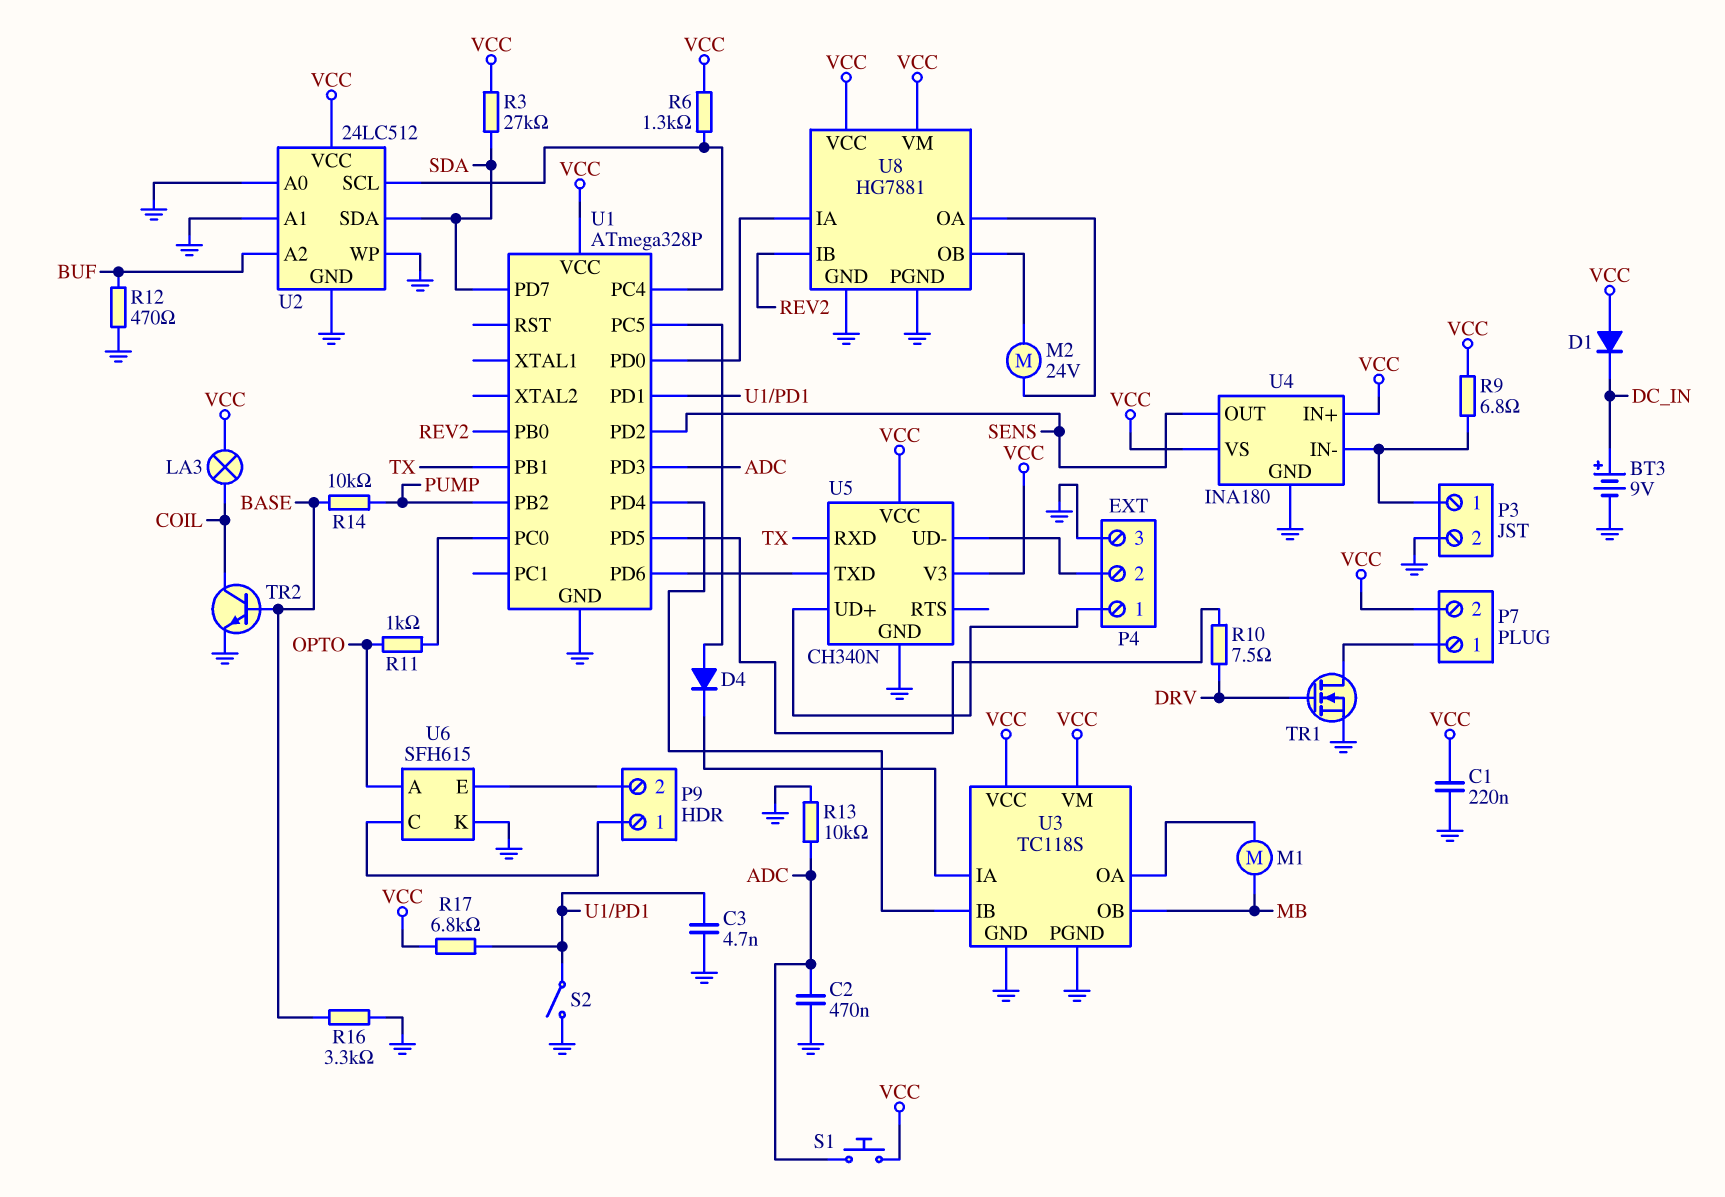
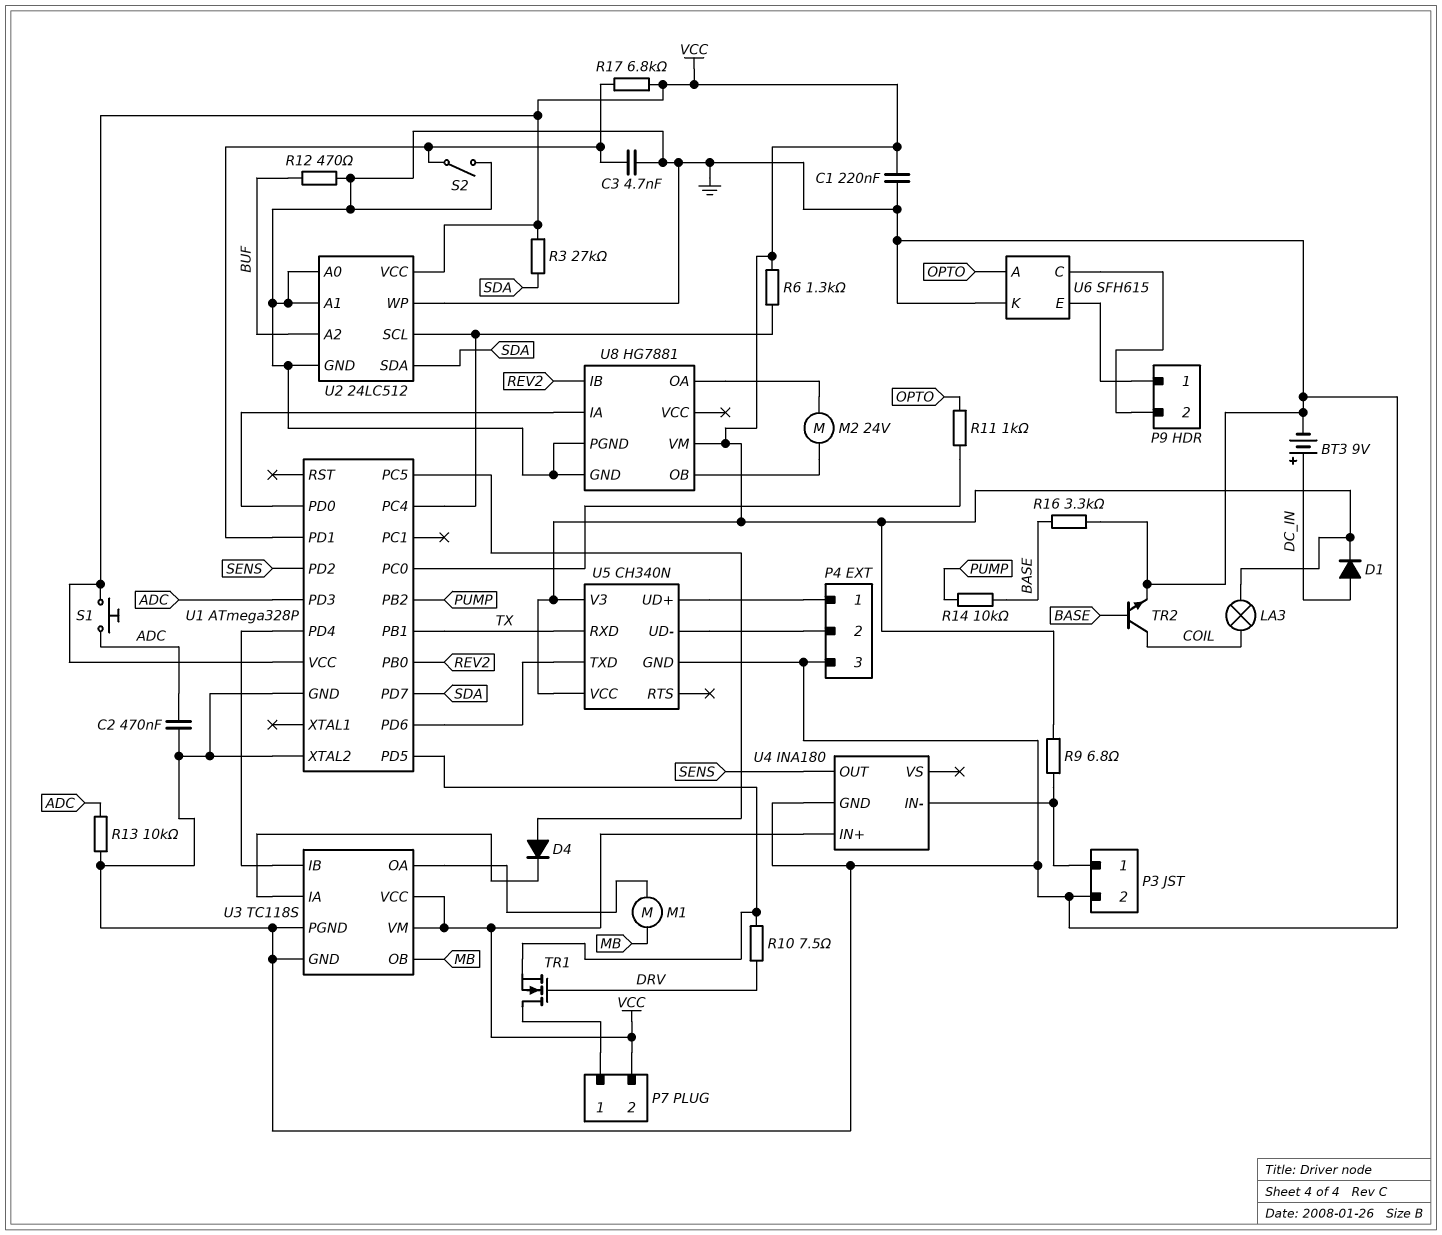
D1: diode (A VCC, K DC_IN) -> diode (A DC_IN, K VCC)
TR1: NMOS (G DRV, D P7/1, S GND) -> NMOS (G DRV, D P7/1, S U1/PD5)
U1 pin XTAL2: none -> GND
U4 pin VS: VCC -> none
U6 pin C: P9/1 -> P9/2
U6 pin E: P9/2 -> P9/1
U8 pin VCC: VCC -> none

